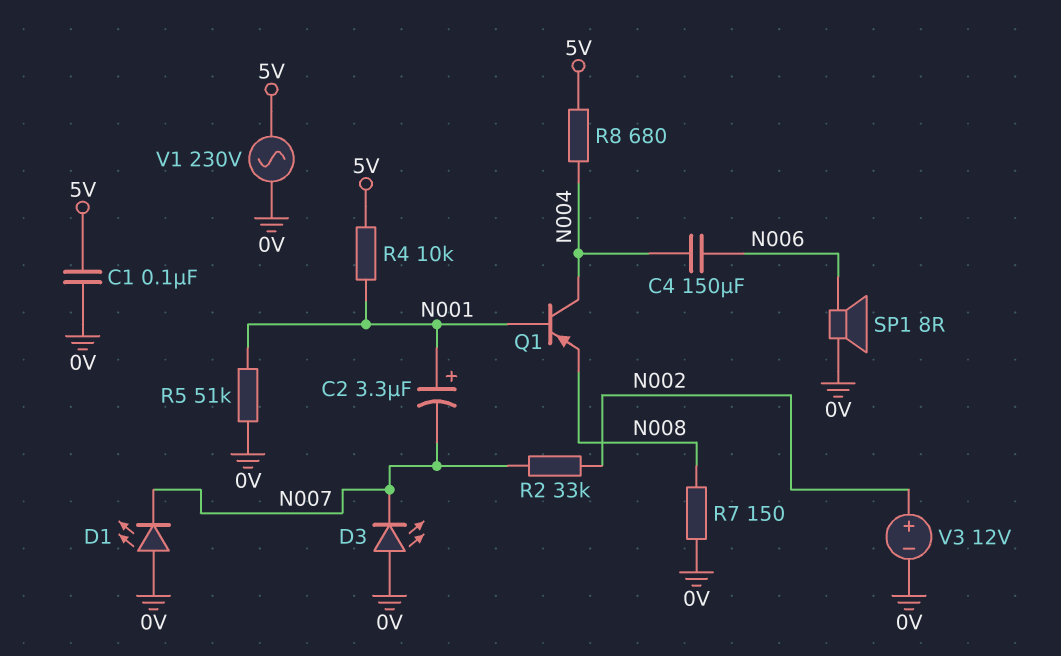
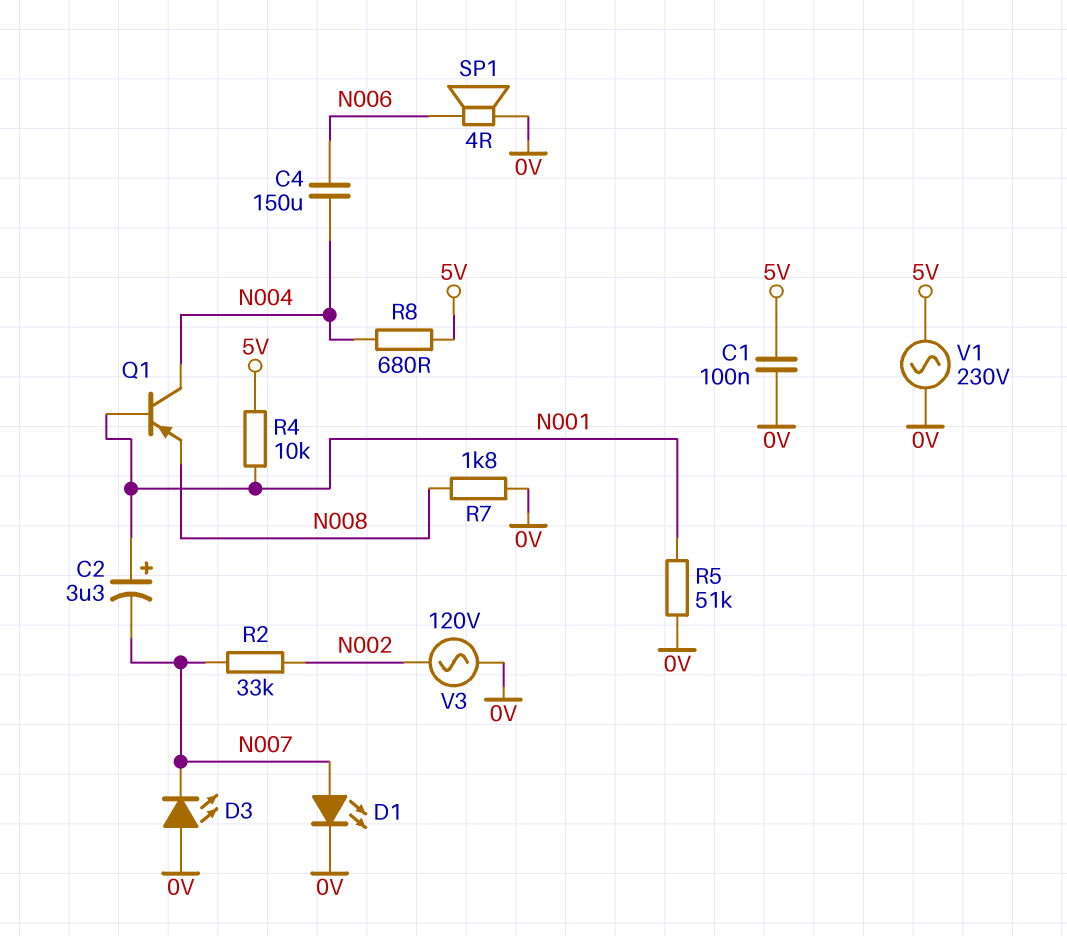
D1: LED (A 0V, K N007) -> LED (A N007, K 0V)
R7: 150 (0V, N008) -> 1.8k (0V, N008)
SP1: speaker 8R (0V, N006) -> speaker 4R (0V, N006)
V3: 12V (plus N002, minus 0V) -> AC 120V (0V, N002)

